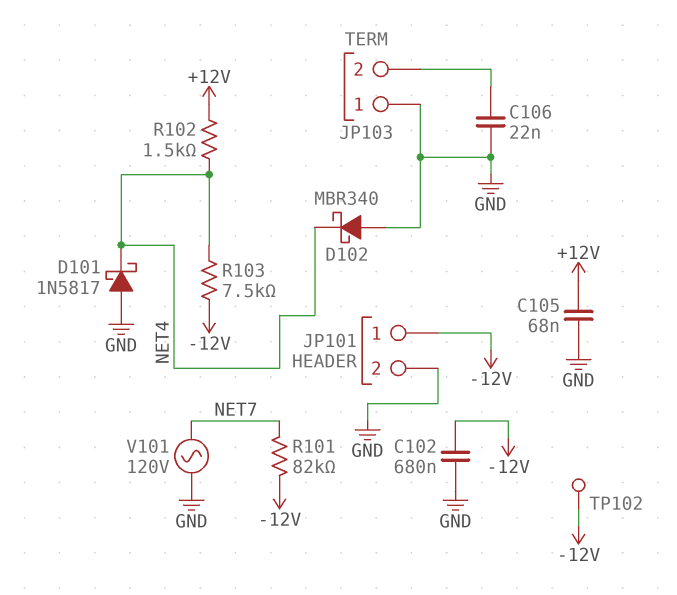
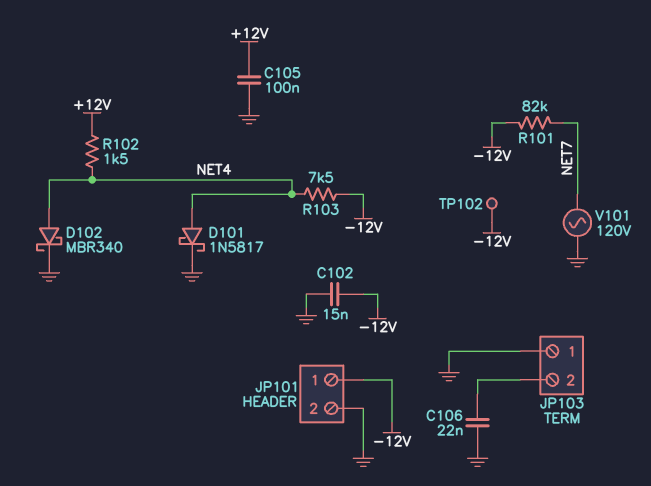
C102: 680nF (-12V, GND) -> 15nF (-12V, GND)
C105: 68nF (+12V, GND) -> 100nF (+12V, GND)
D101: schottky 1N5817 (A GND, K NET4) -> schottky 1N5817 (A NET4, K GND)
D102: schottky MBR340 (A GND, K NET4) -> schottky MBR340 (A NET4, K GND)

